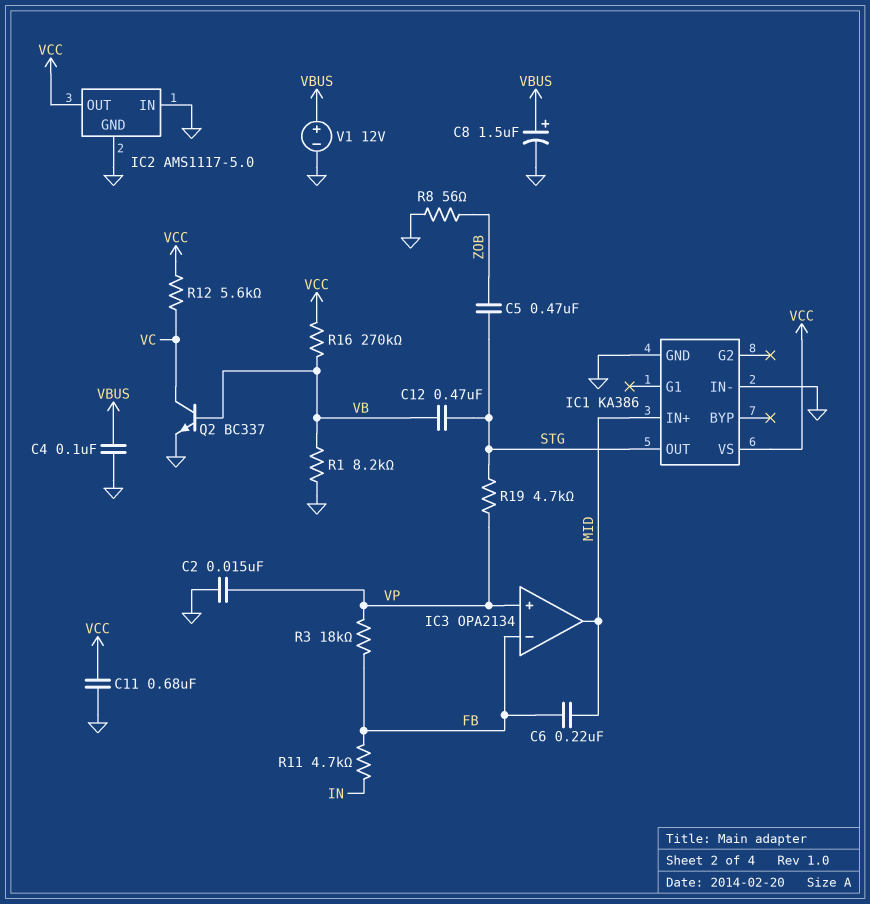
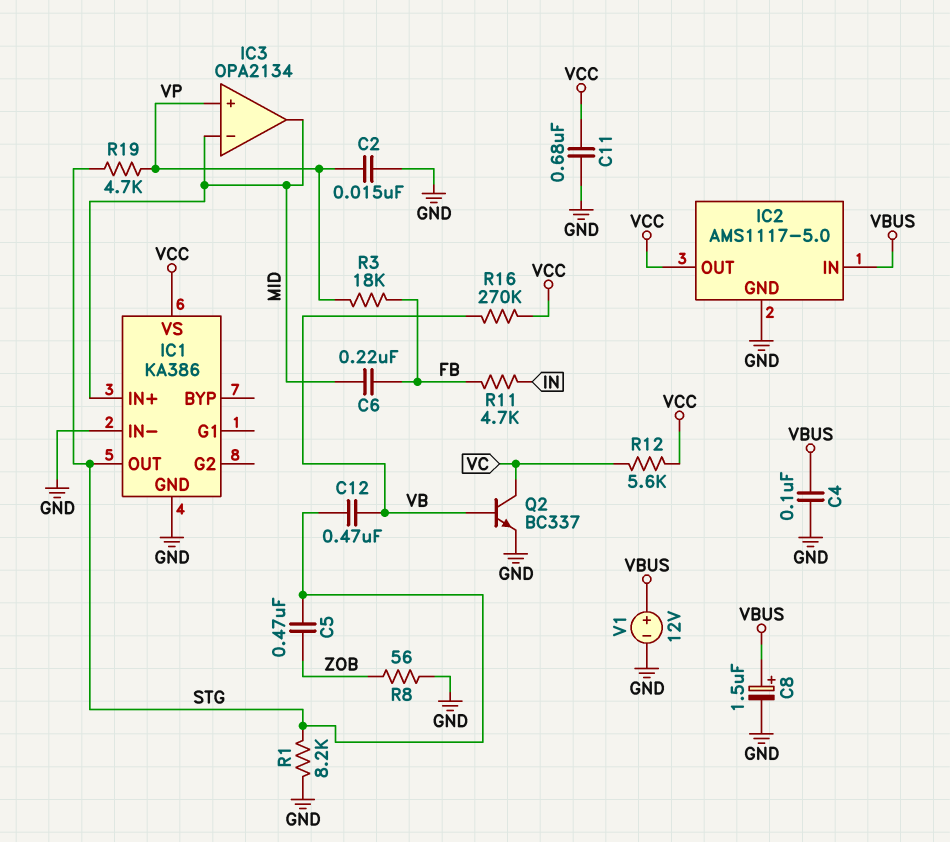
IC2 pin IN: GND -> VBUS
IC3 pin in-: FB -> MID
R1: 8.2k (GND, VB) -> 8.2k (GND, STG)

